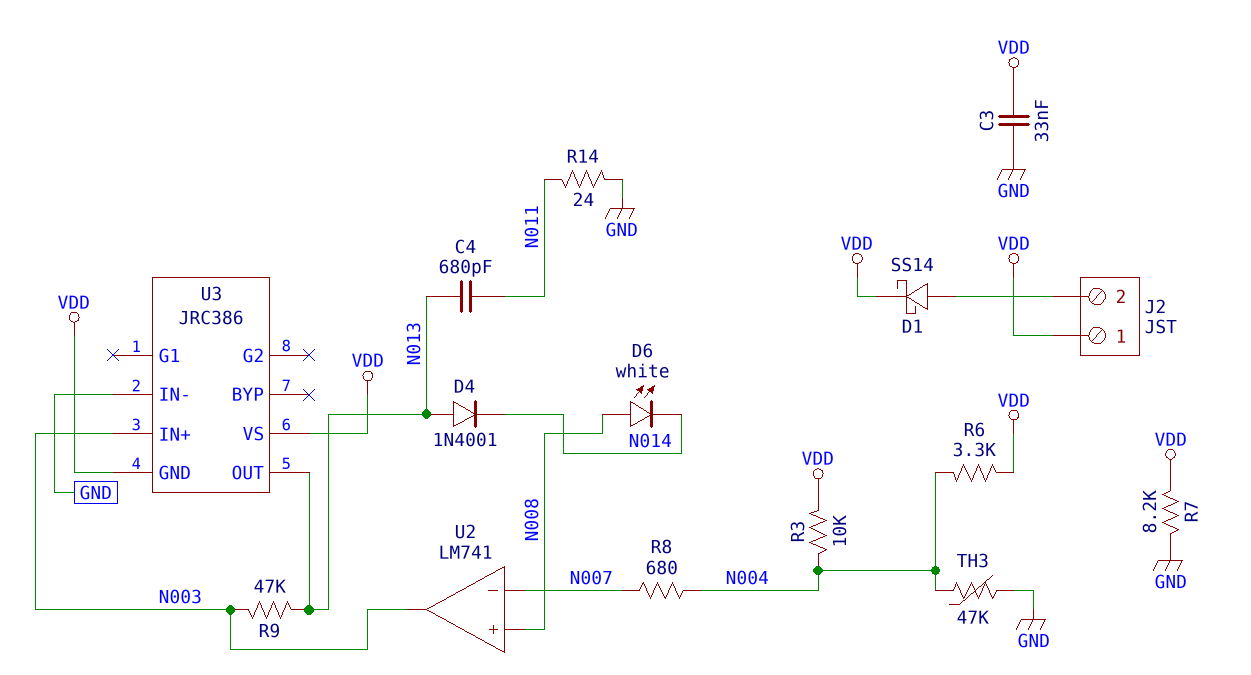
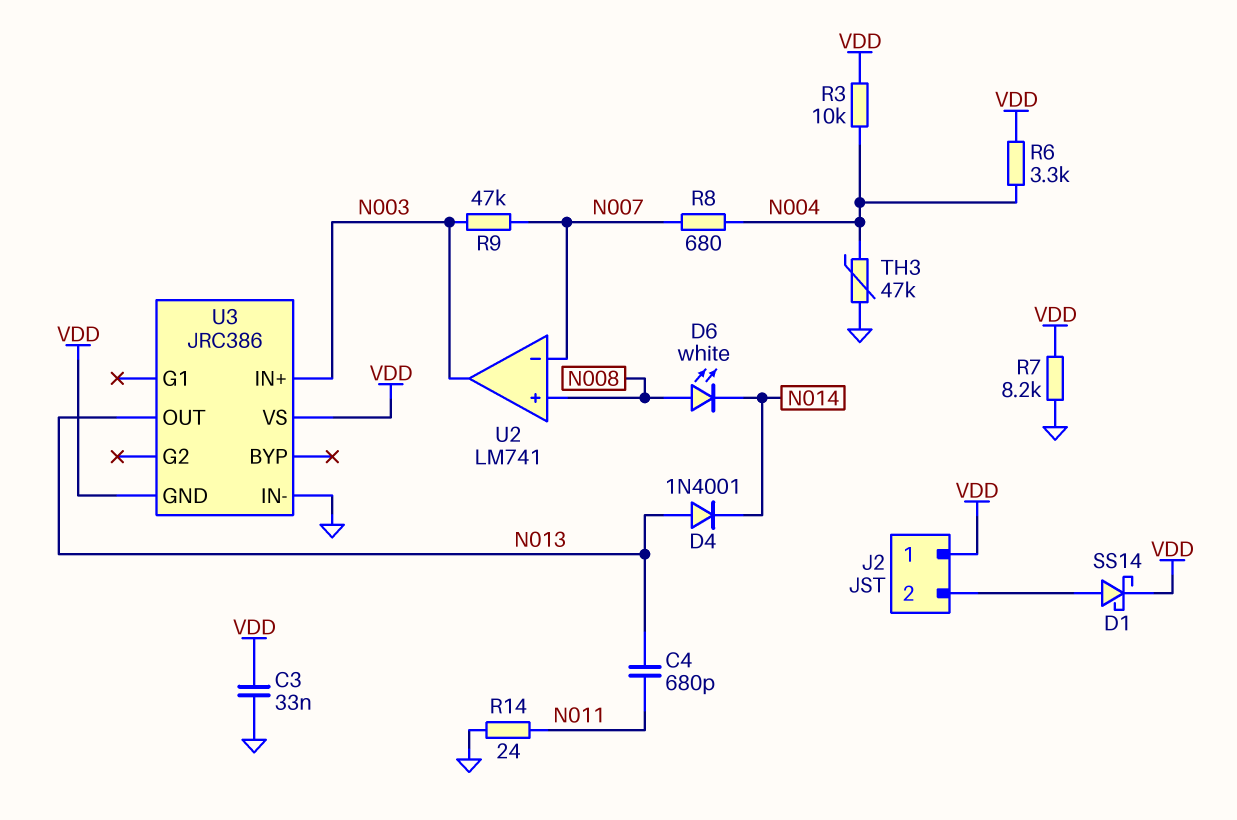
R9: 47k (N003, N013) -> 47k (N003, N007)

